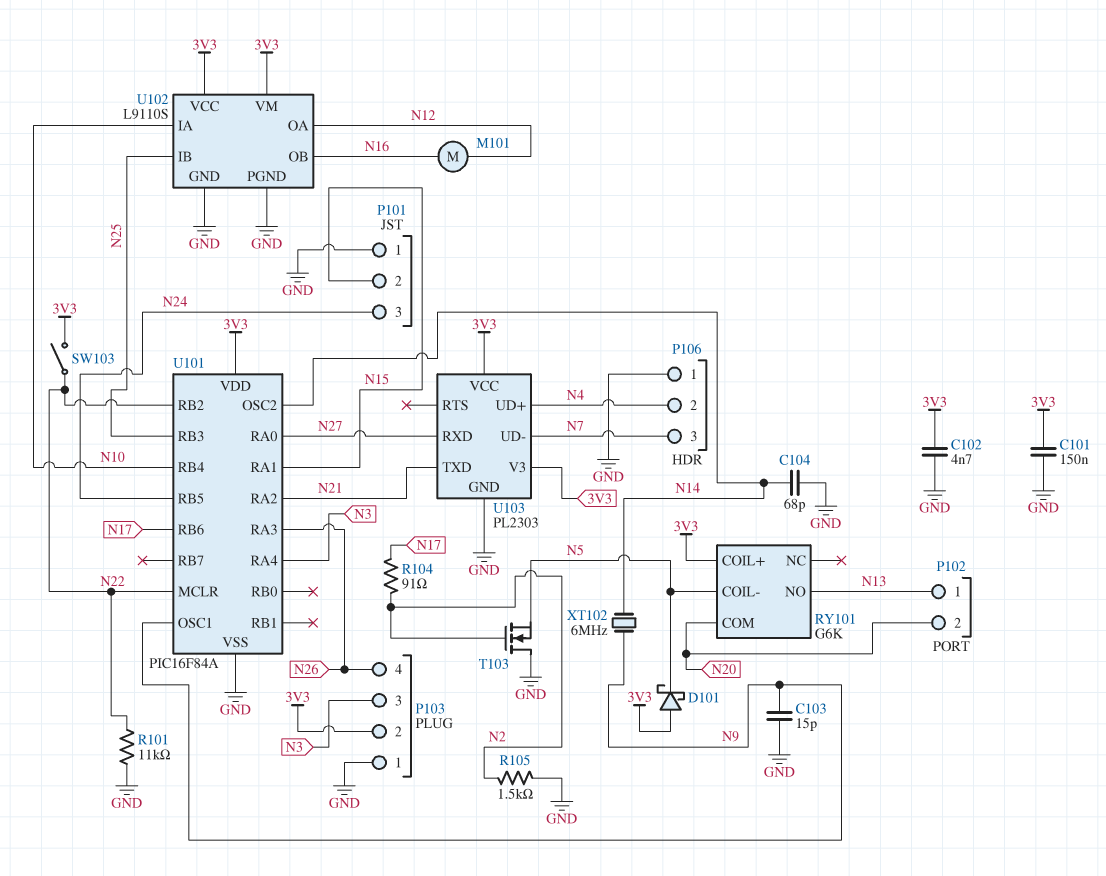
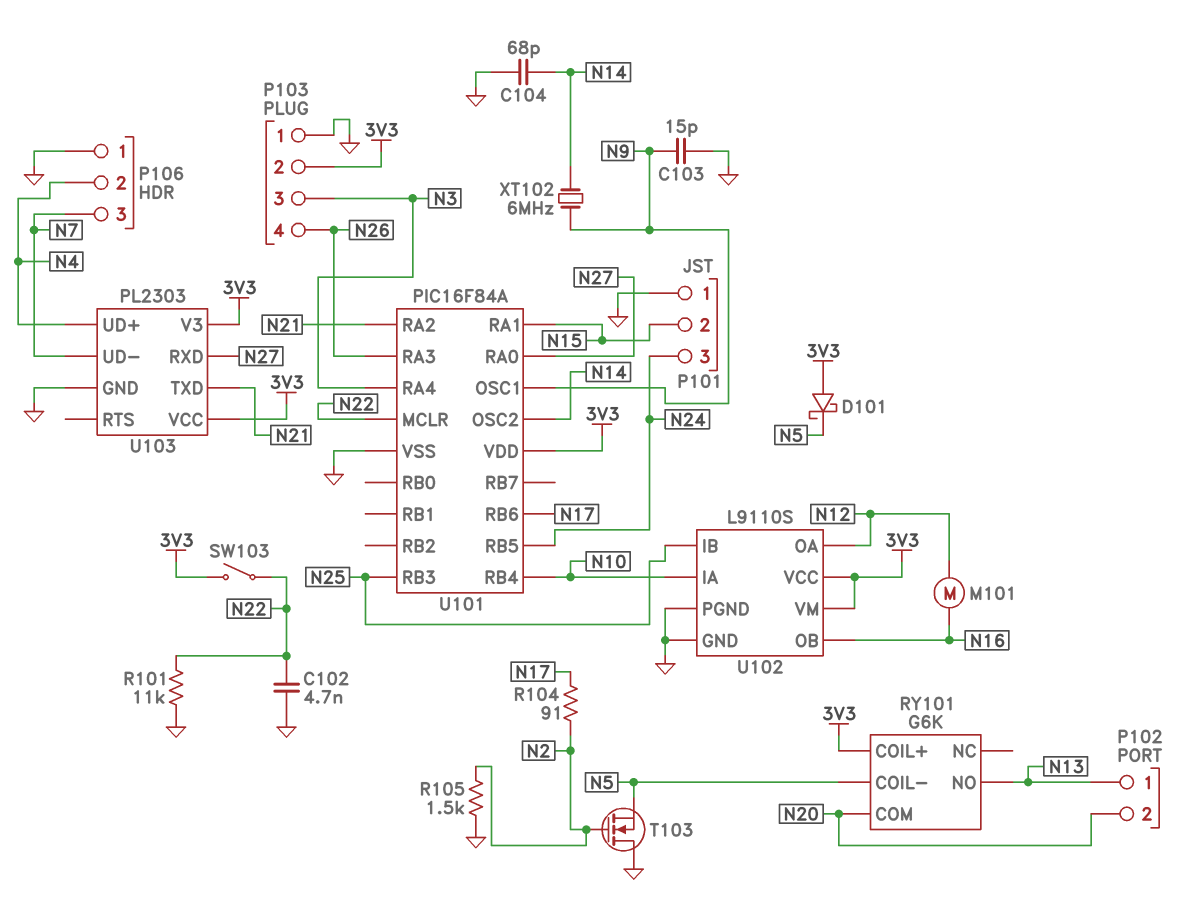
C101: 150nF (3V3, GND) -> none
C102: 4.7nF (3V3, GND) -> 4.7nF (GND, N22)
U101 pin RB2: N22 -> none

